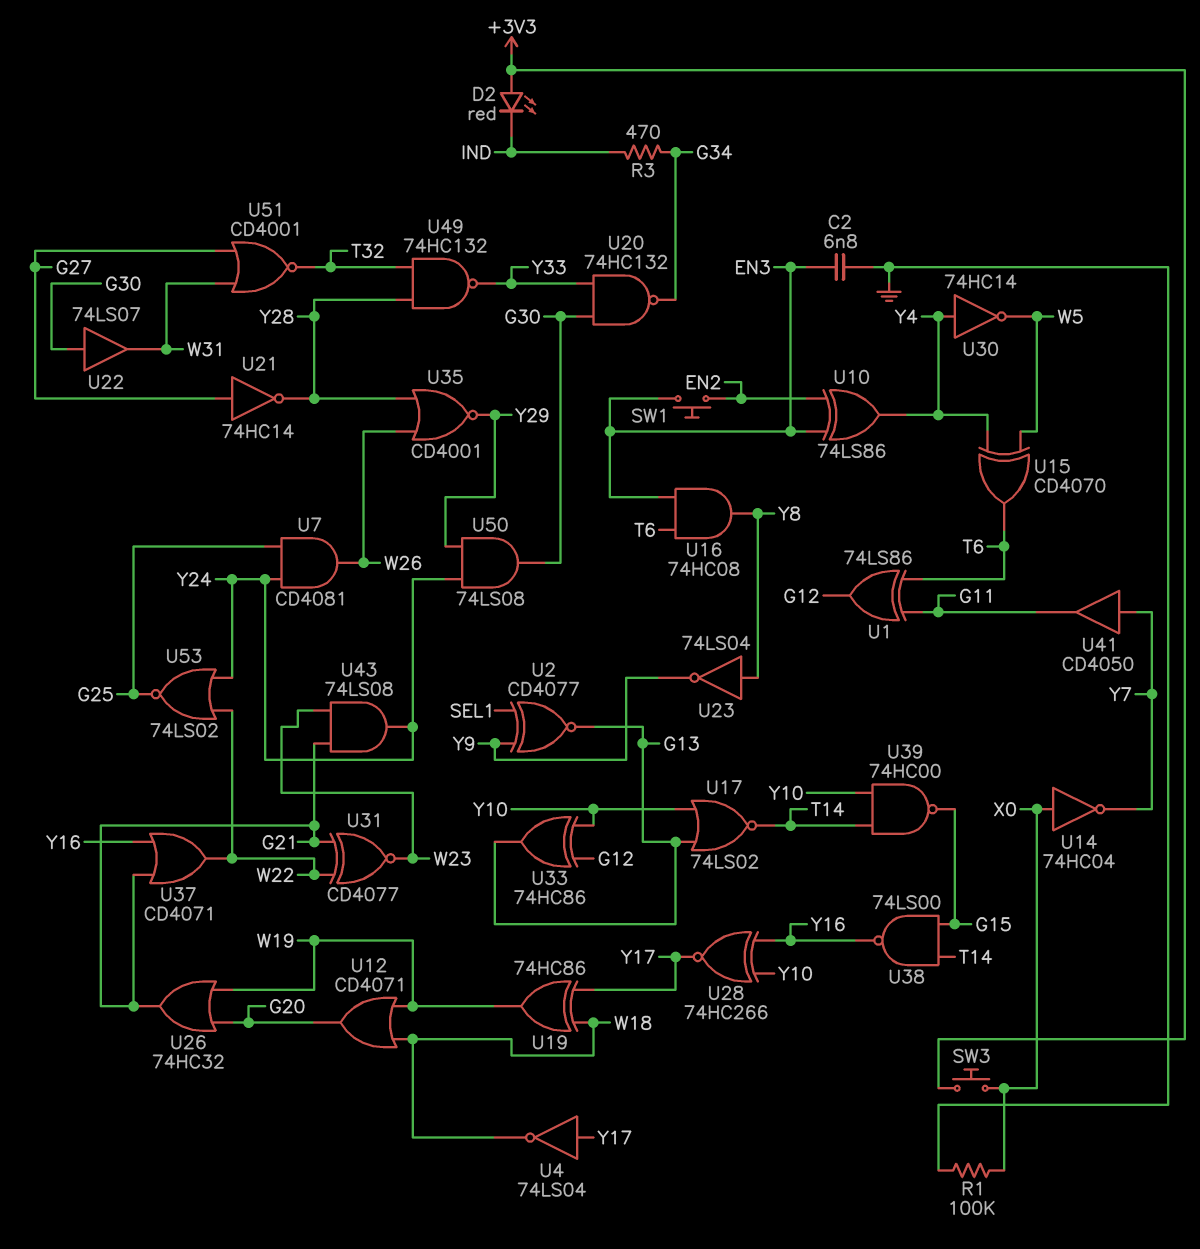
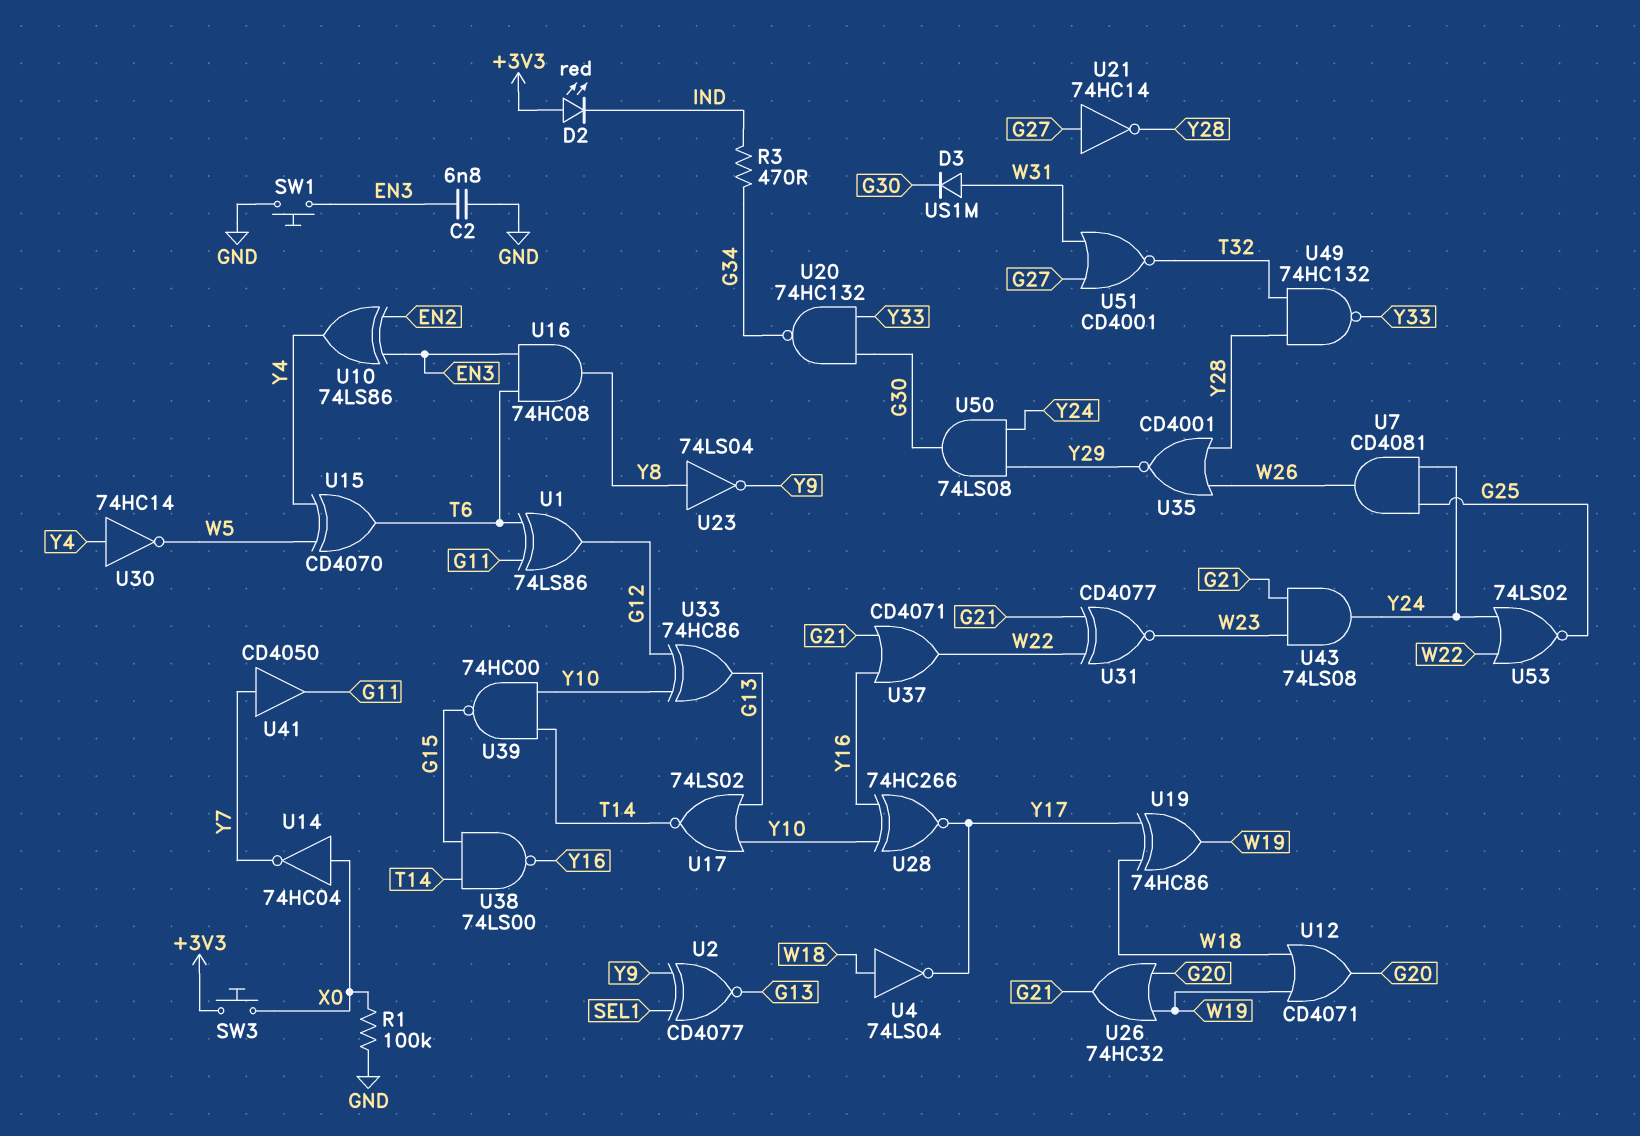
D3: none -> diode US1M (A W31, K G30)
SW1: button (EN2, EN3) -> button (EN3, GND)
U4: NOT 74LS04 (in Y17, out W18) -> NOT 74LS04 (in W18, out Y17)
U22: buffer 74LS07 (in G30, out W31) -> none

